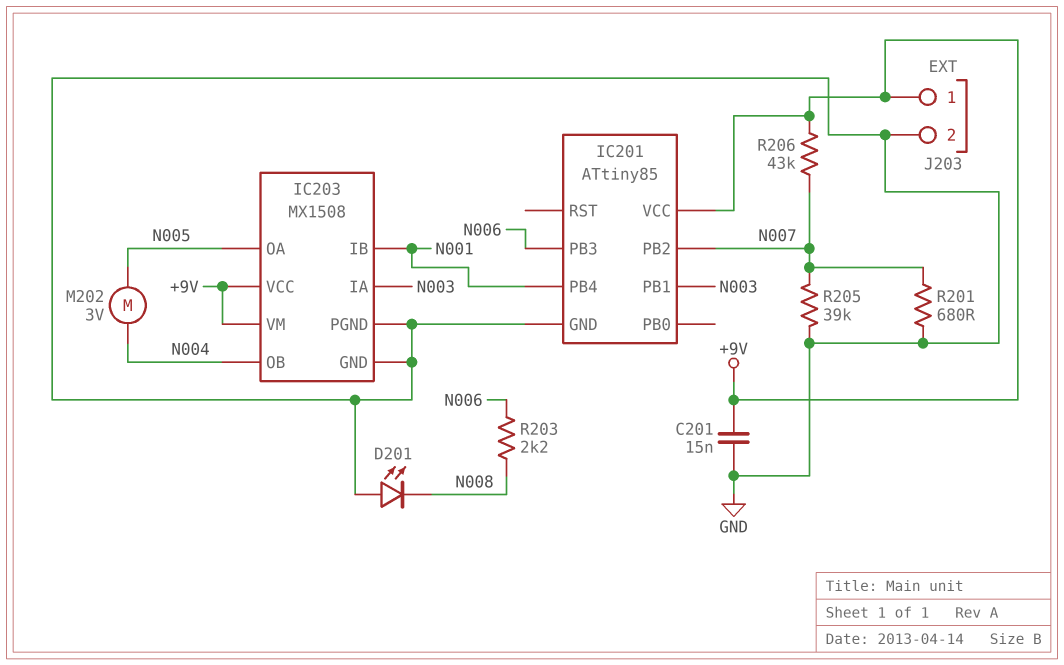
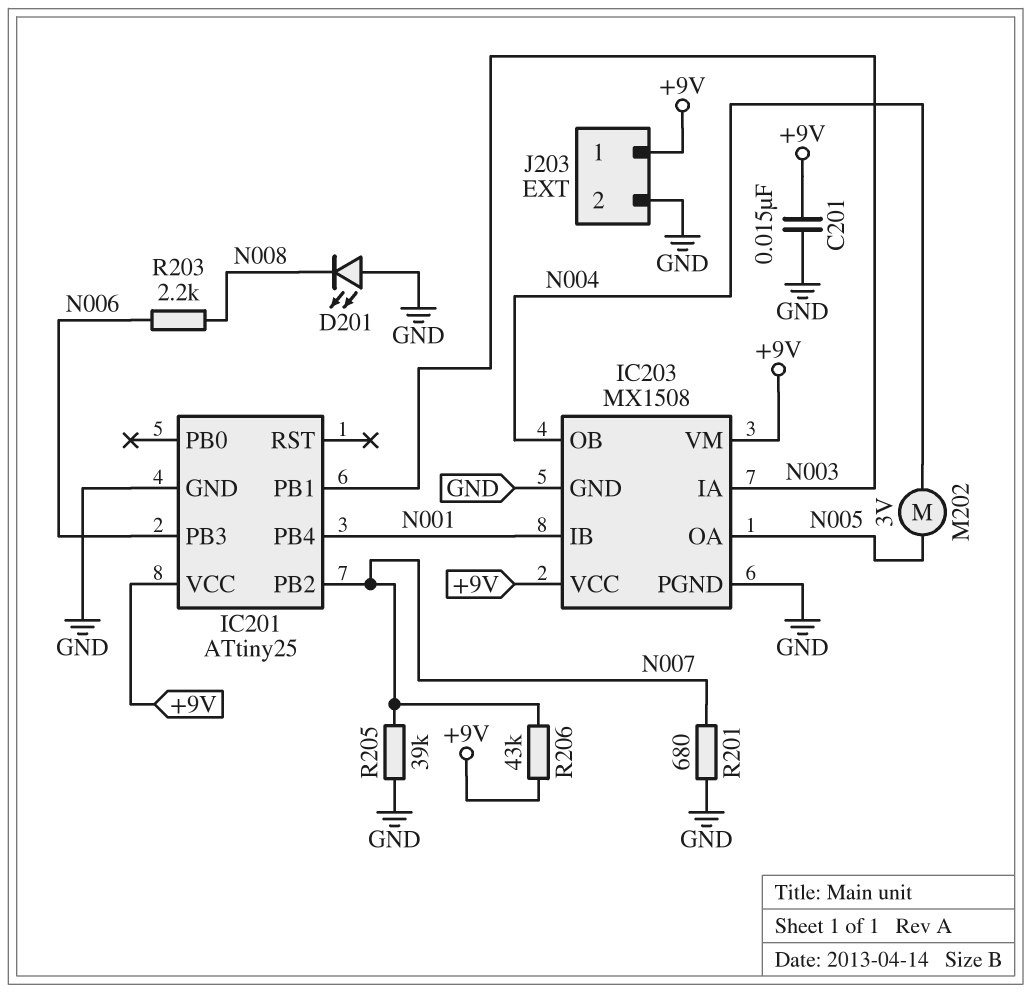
IC201: ATtiny85 -> ATtiny25

